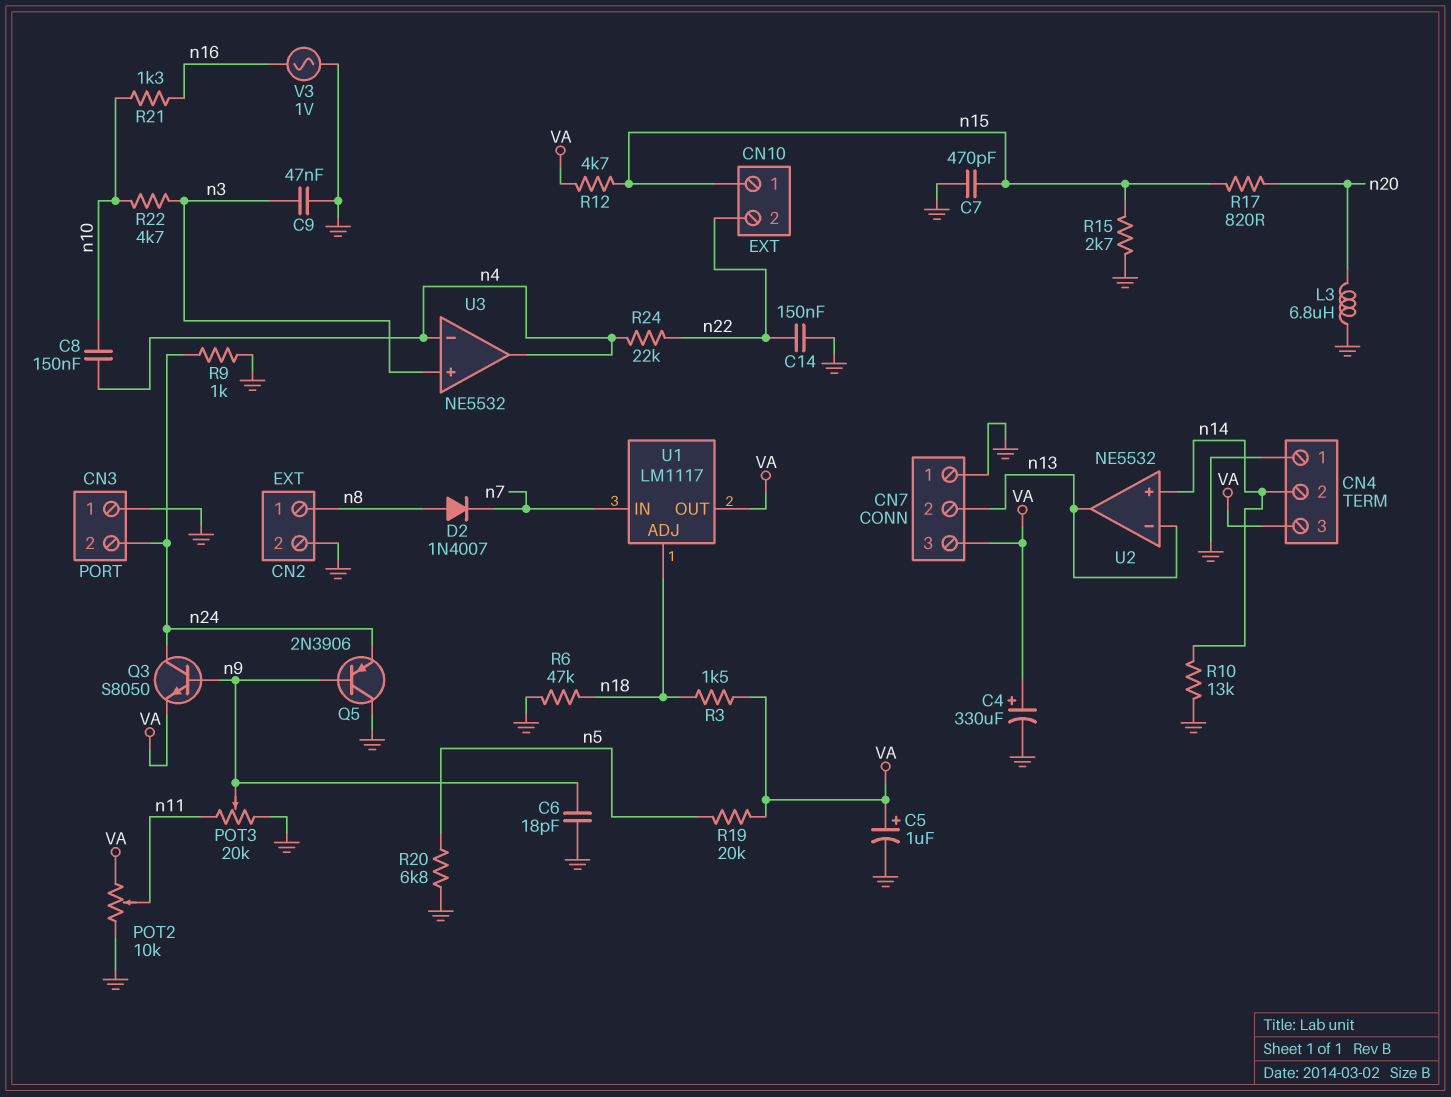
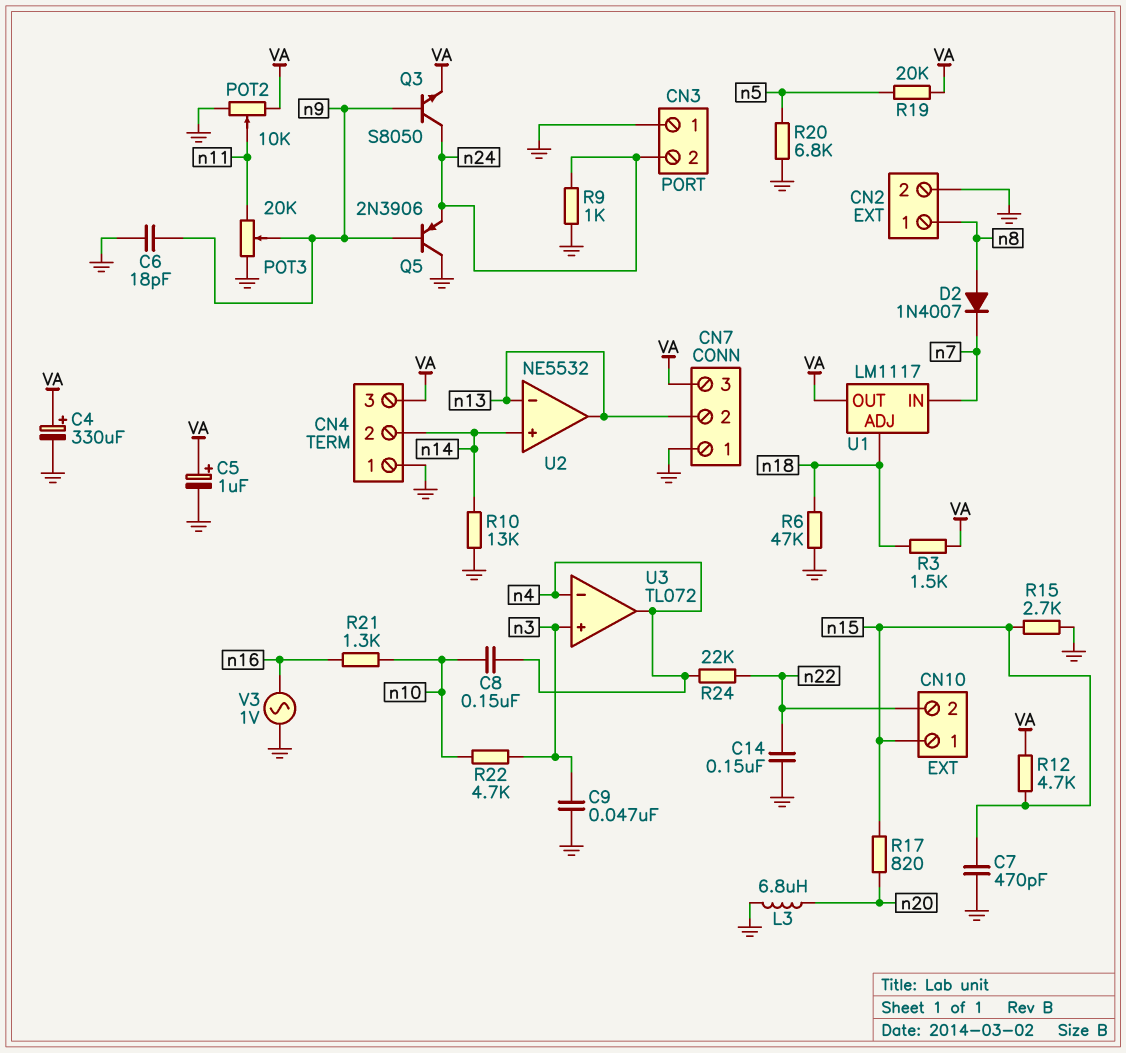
U3: NE5532 -> TL072

